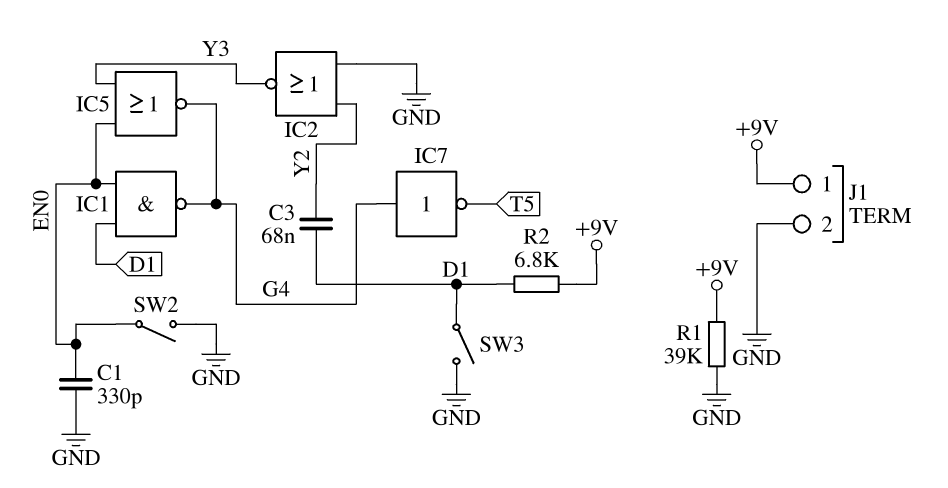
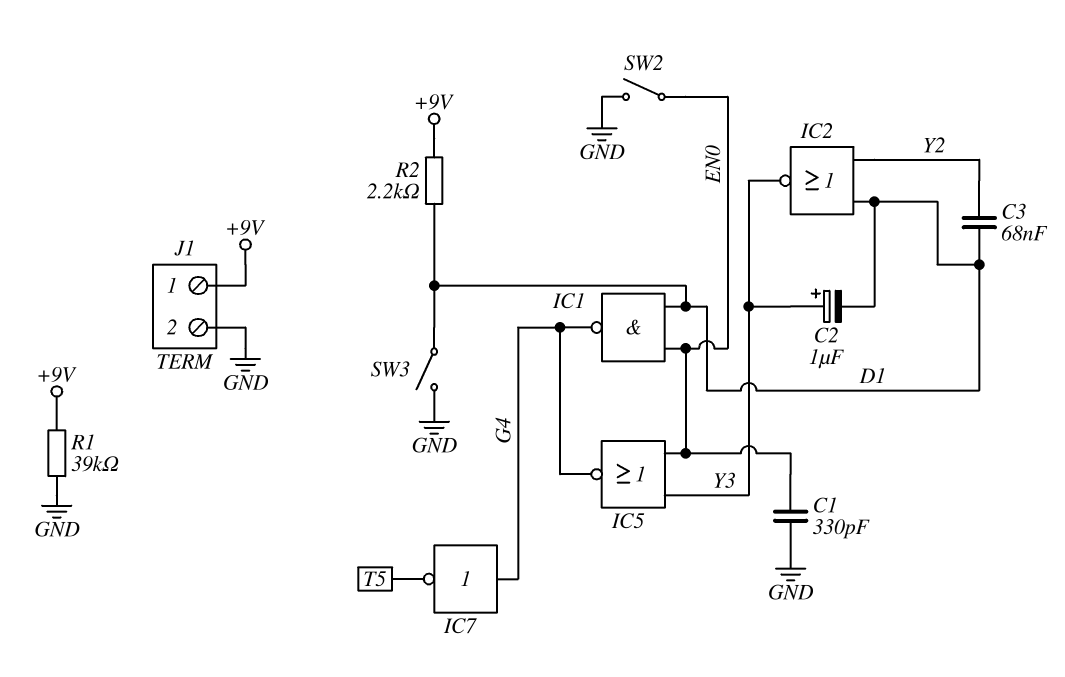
C2: none -> 1uF (plus Y3, minus D1)
IC2: NOR (in GND, in Y2, out Y3) -> NOR (in D1, in Y2, out Y3)
R2: 6.8k (+9V, D1) -> 2.2k (+9V, D1)

